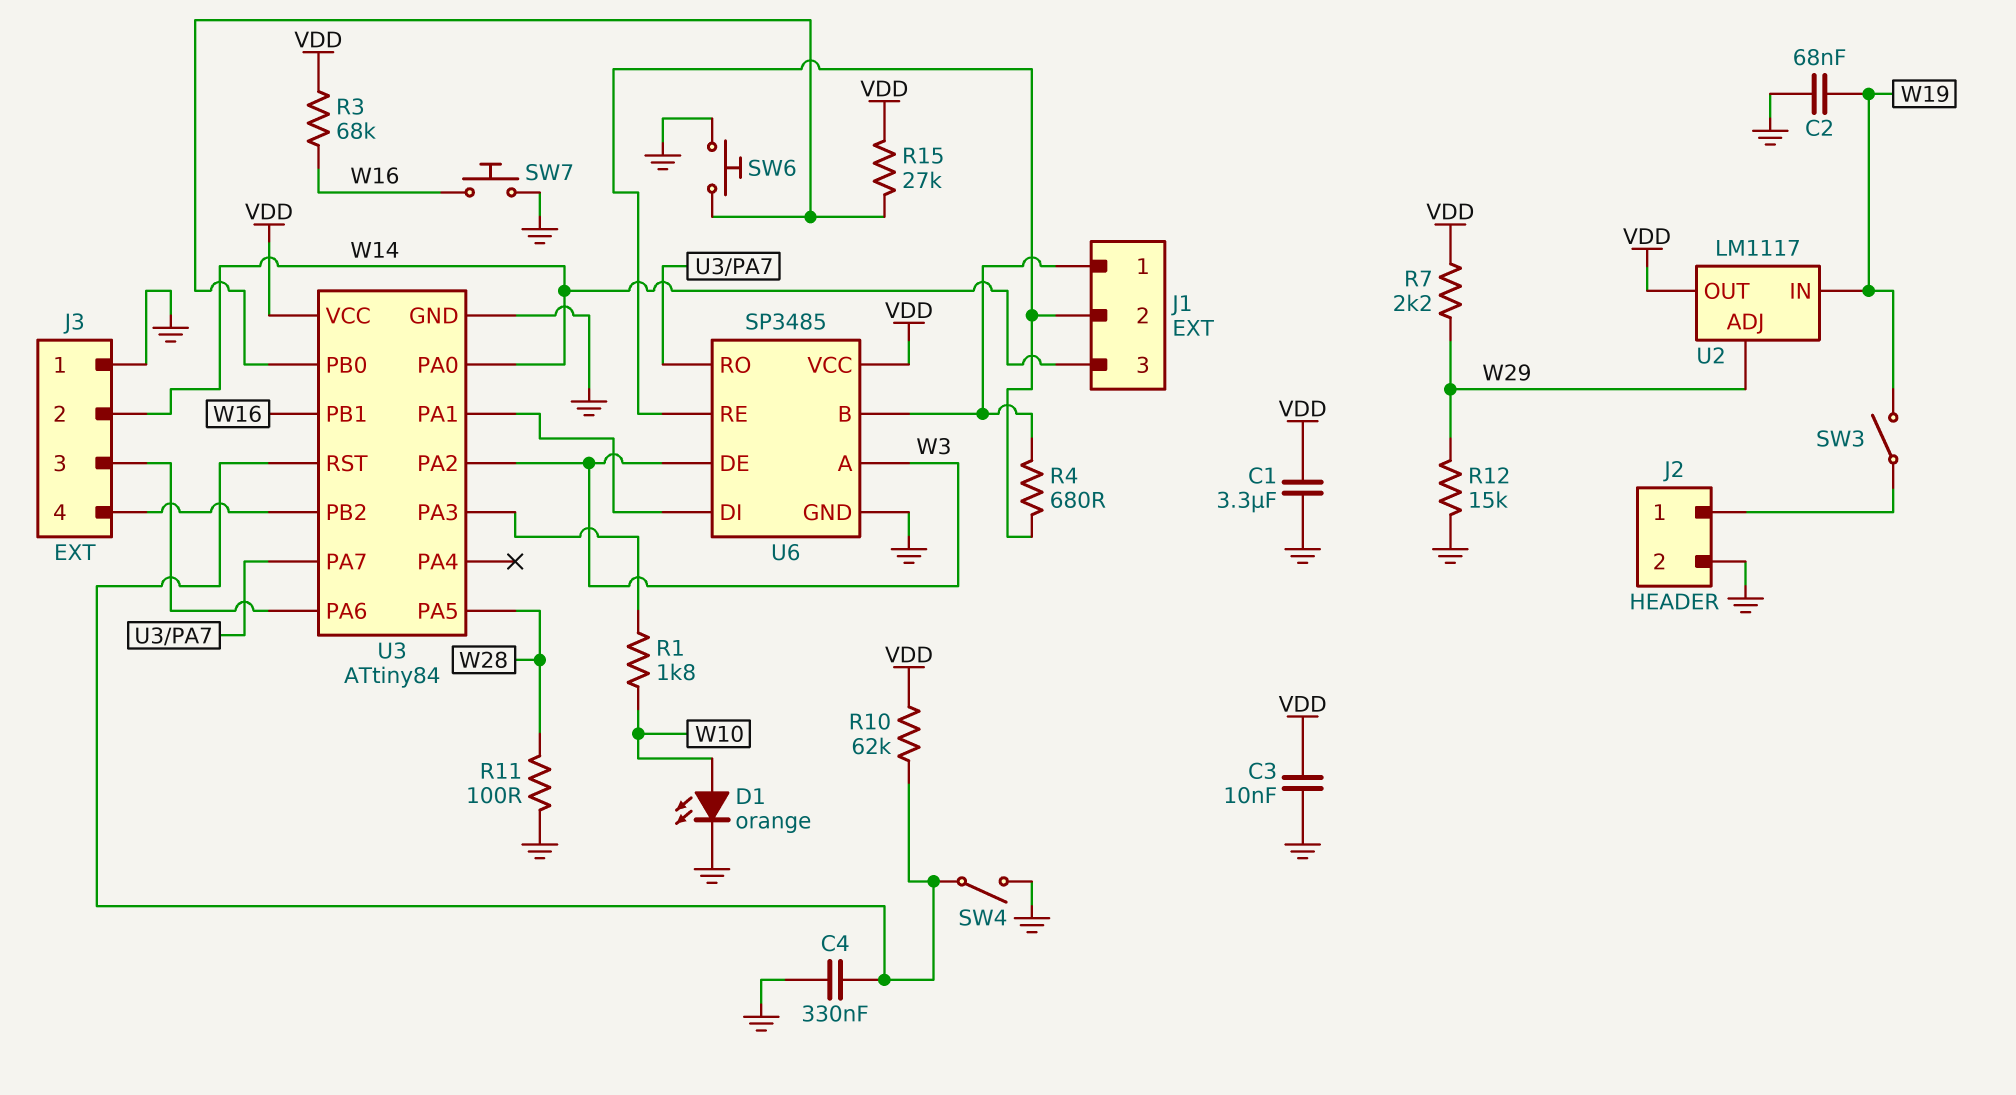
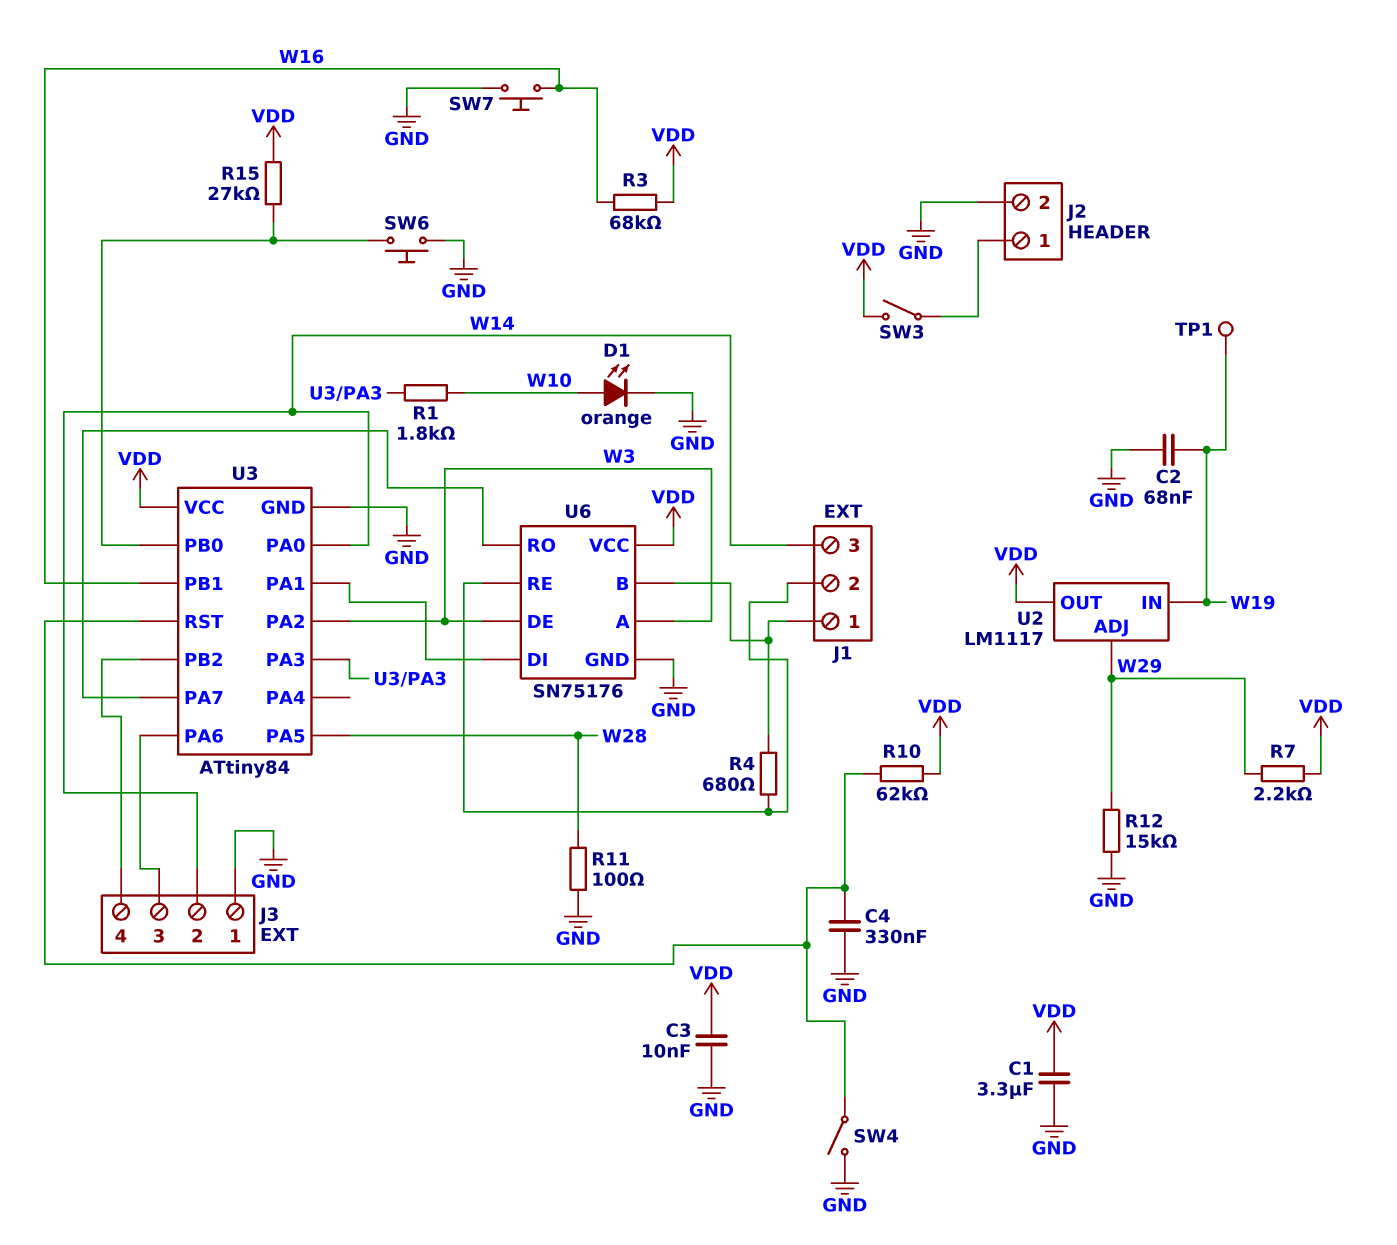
SW3: switch (J2/1, W19) -> switch (J2/1, VDD)
TP1: none -> test point (W19)
U6: SP3485 -> SN75176

